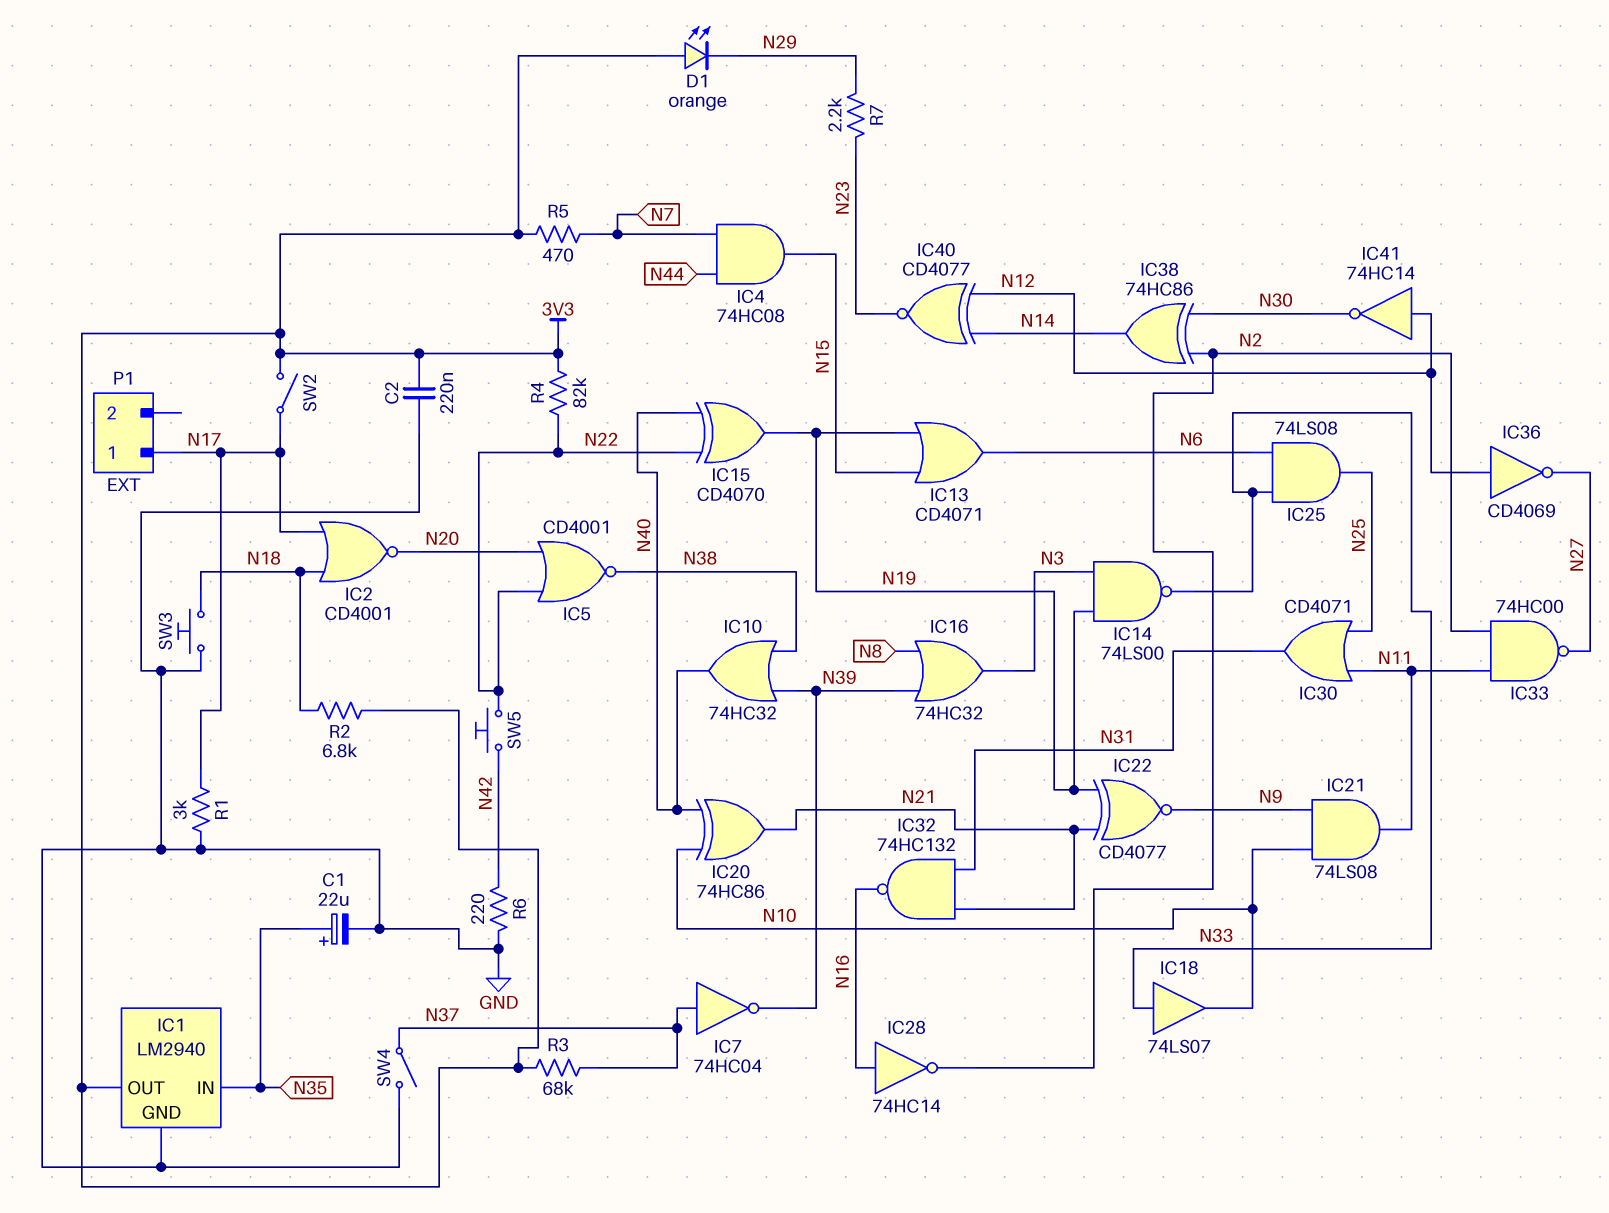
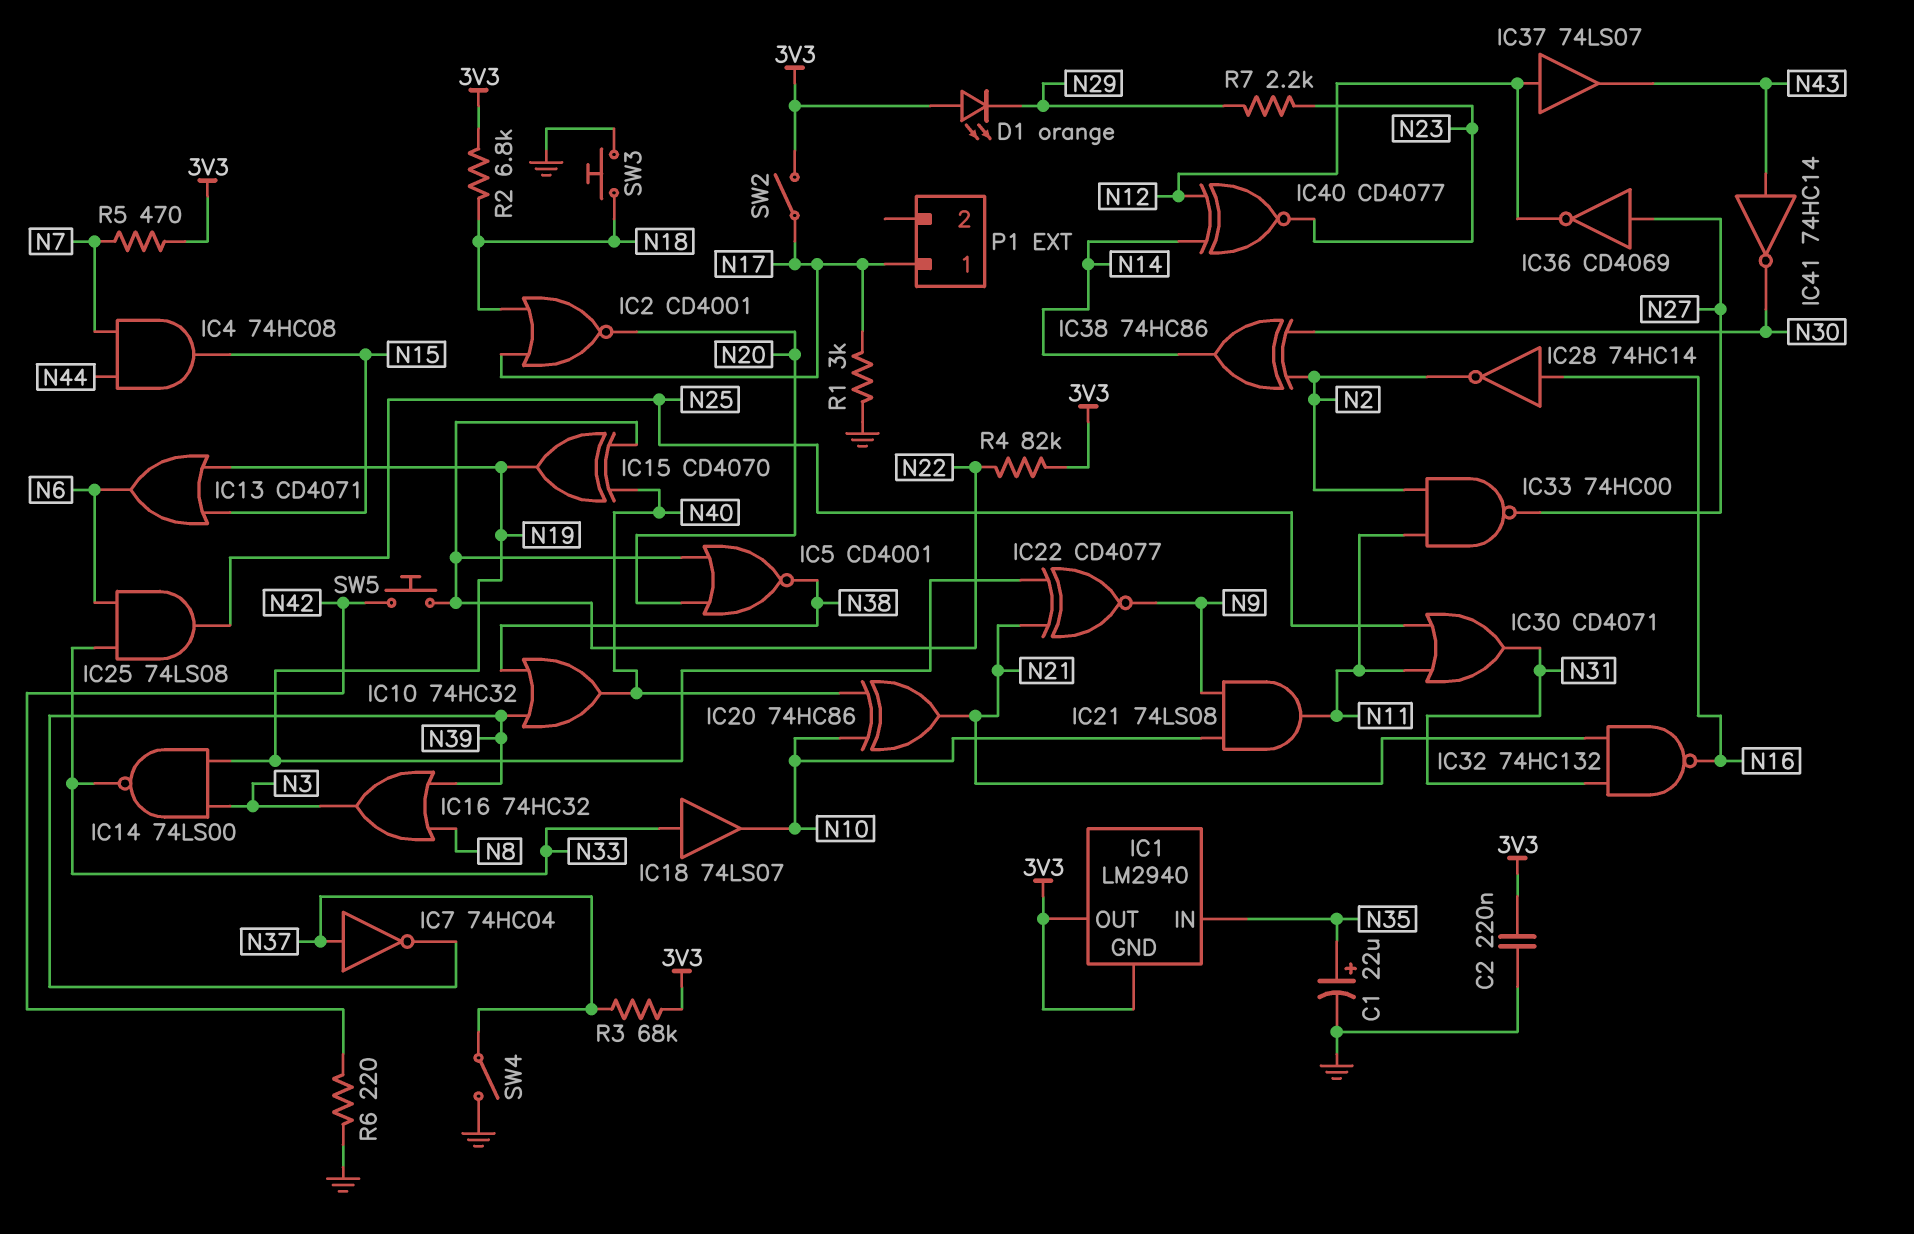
IC1 pin GND: GND -> 3V3
IC36: NOT CD4069 (in N12, out N27) -> NOT CD4069 (in N27, out N12)
IC37: none -> buffer 74LS07 (in N12, out N43)
IC41: NOT 74HC14 (in N12, out N30) -> NOT 74HC14 (in N43, out N30)

